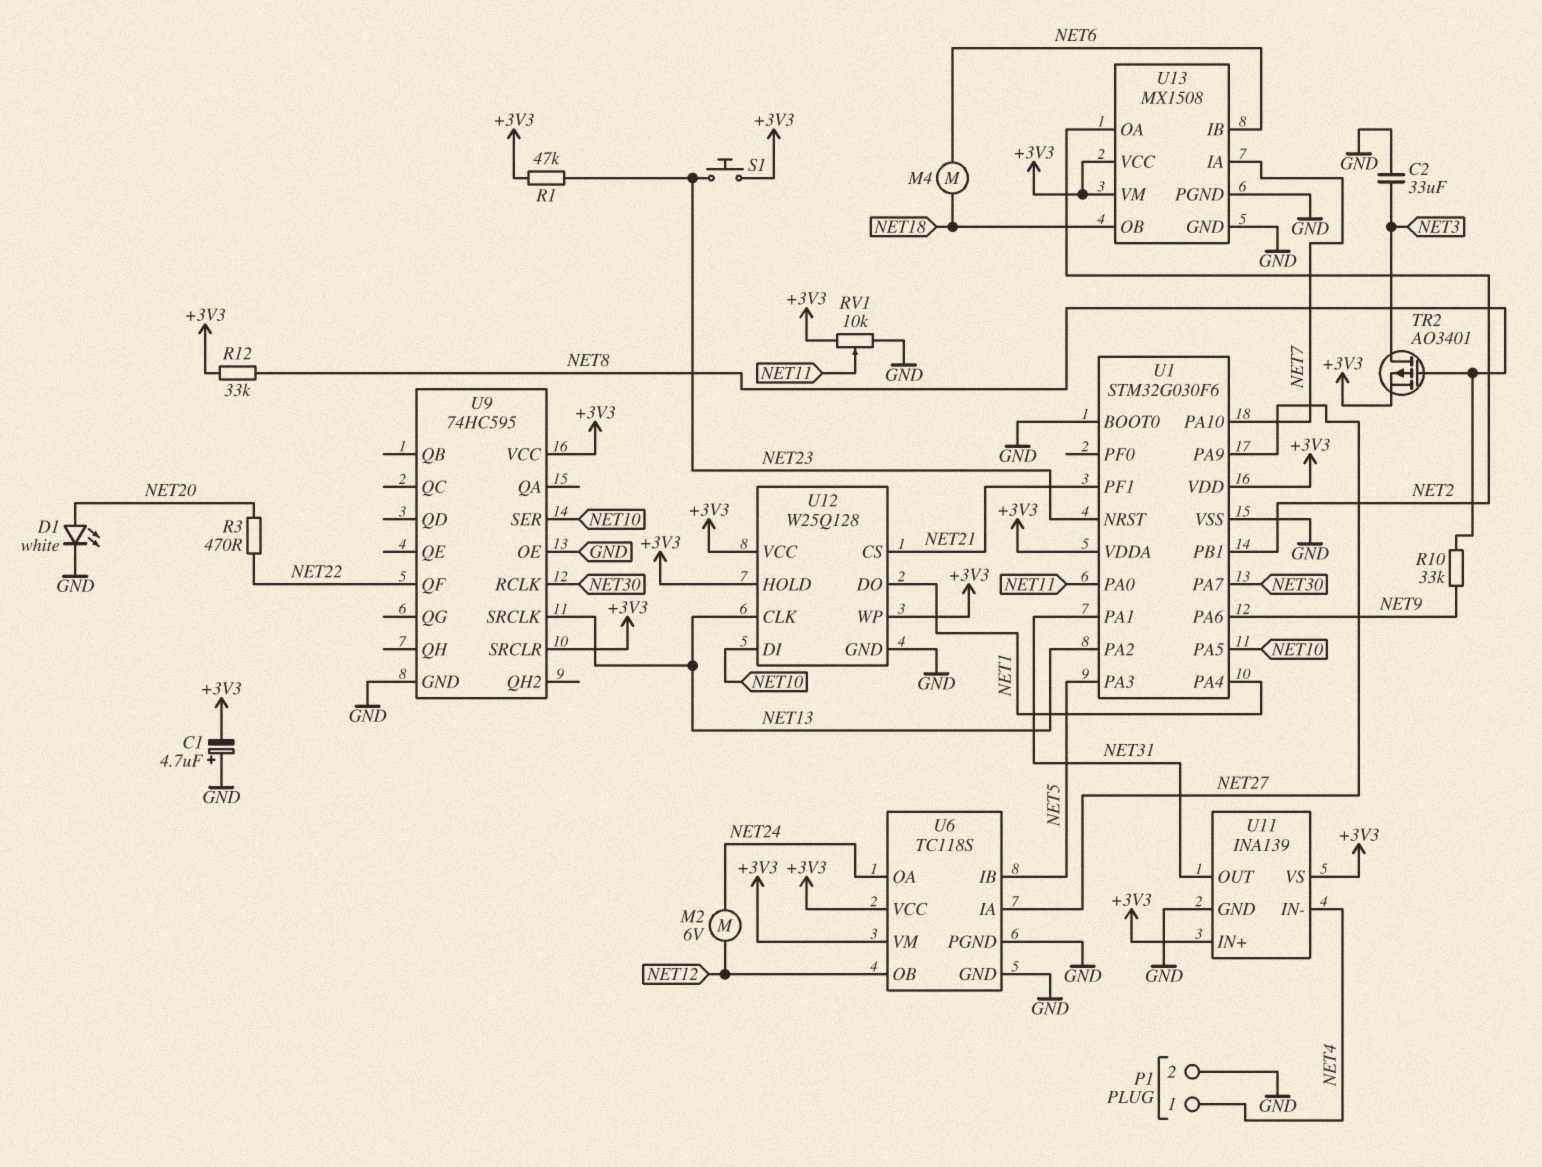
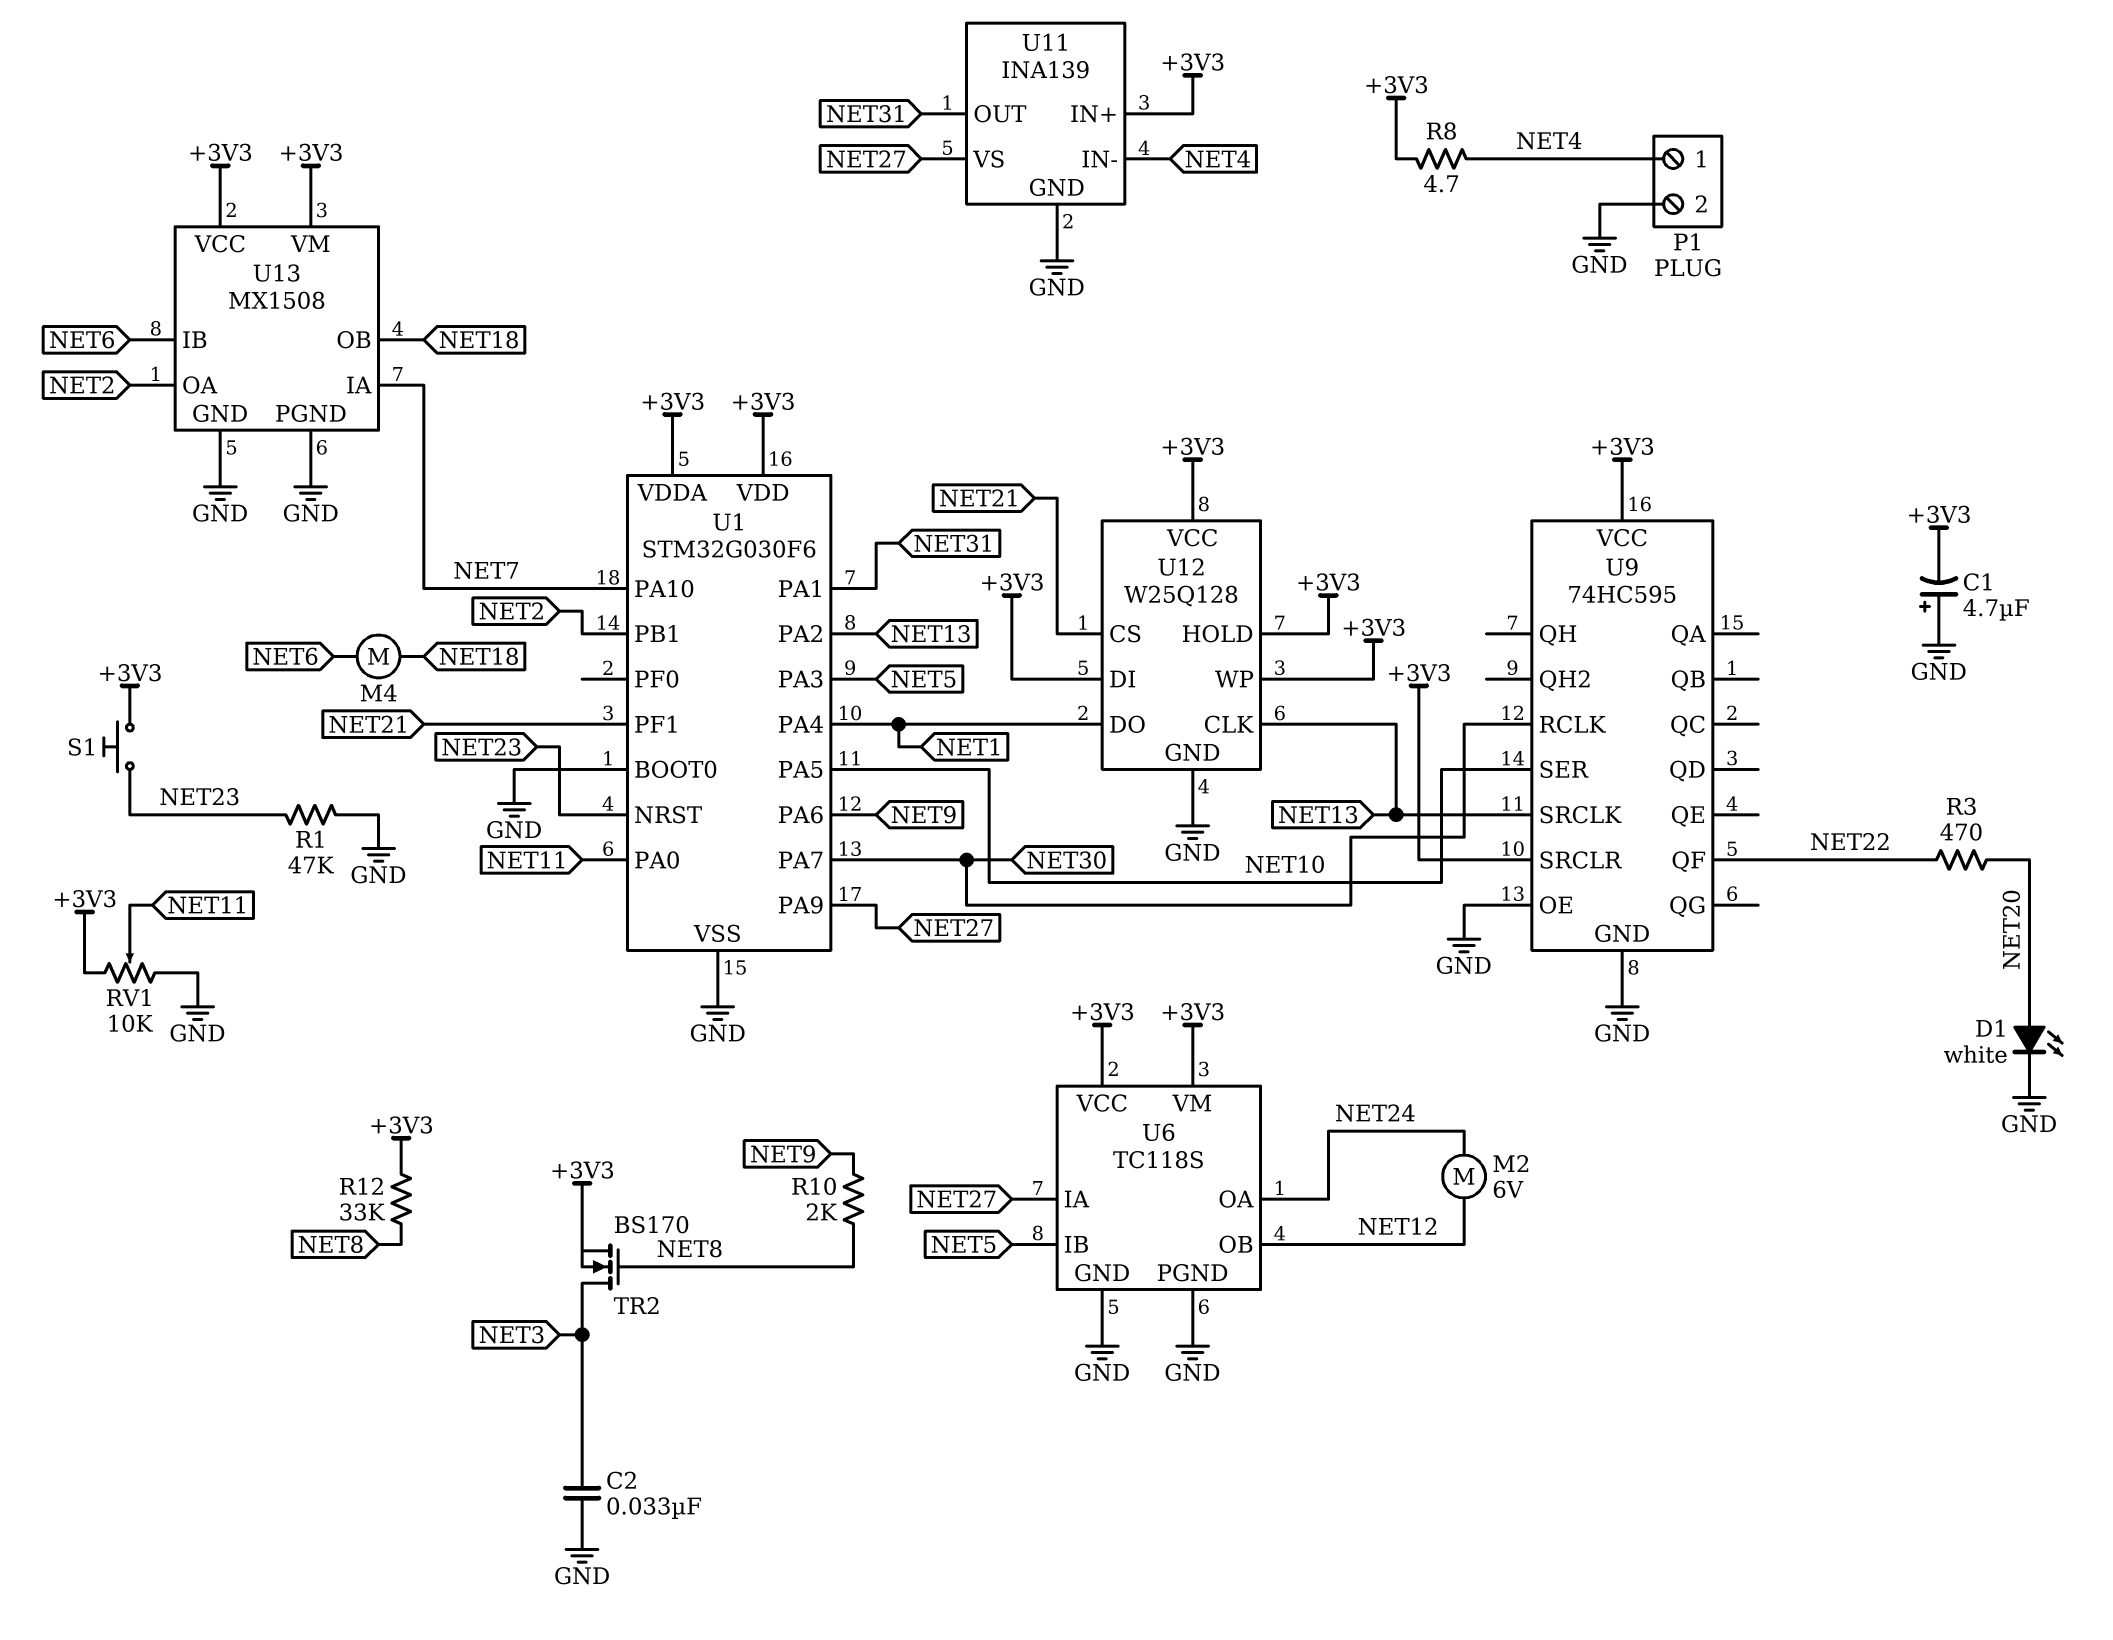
C2: 33uF (GND, NET3) -> 33nF (GND, NET3)
R1: 47k (+3V3, NET23) -> 47k (GND, NET23)
R8: none -> 4.7 (+3V3, NET4)
R10: 33k (NET8, NET9) -> 2k (NET8, NET9)
TR2: PMOS AO3401 (G NET8, D NET3, S +3V3) -> NMOS BS170 (G NET8, D NET3, S +3V3)
U11 pin VS: +3V3 -> NET27
U12 pin DI: NET10 -> +3V3

